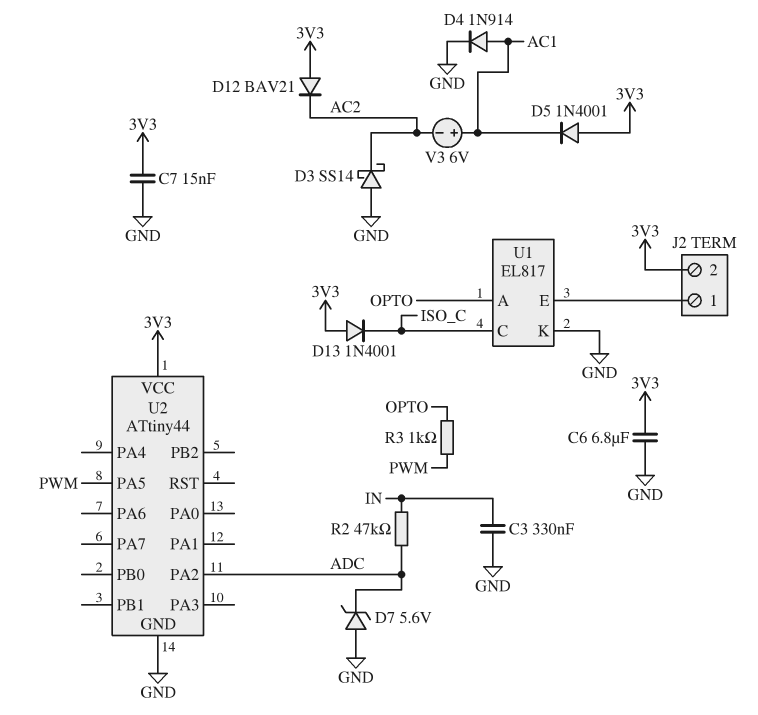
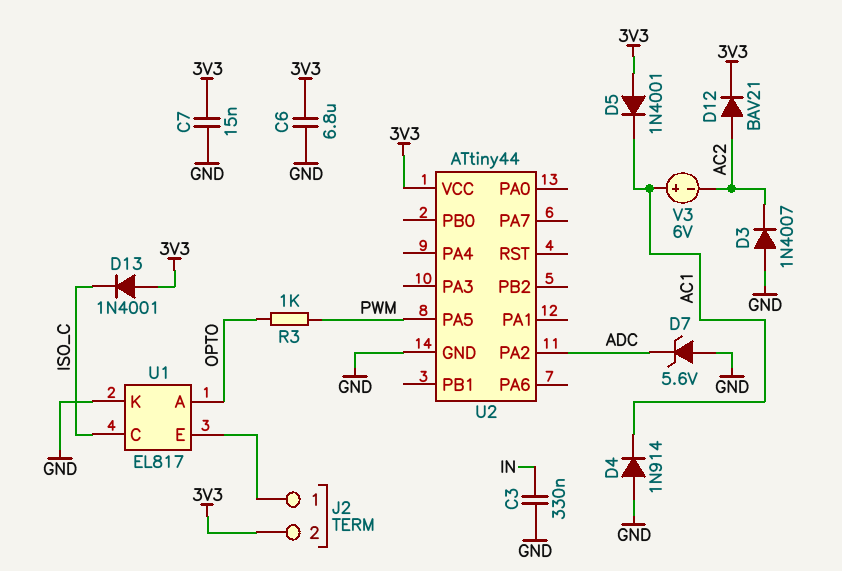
D3: schottky SS14 (A GND, K AC2) -> diode 1N4007 (A GND, K AC2)
D4: diode 1N914 (A AC1, K GND) -> diode 1N914 (A GND, K AC1)
D12: diode BAV21 (A 3V3, K AC2) -> diode BAV21 (A AC2, K 3V3)
R2: 47k (ADC, IN) -> none

